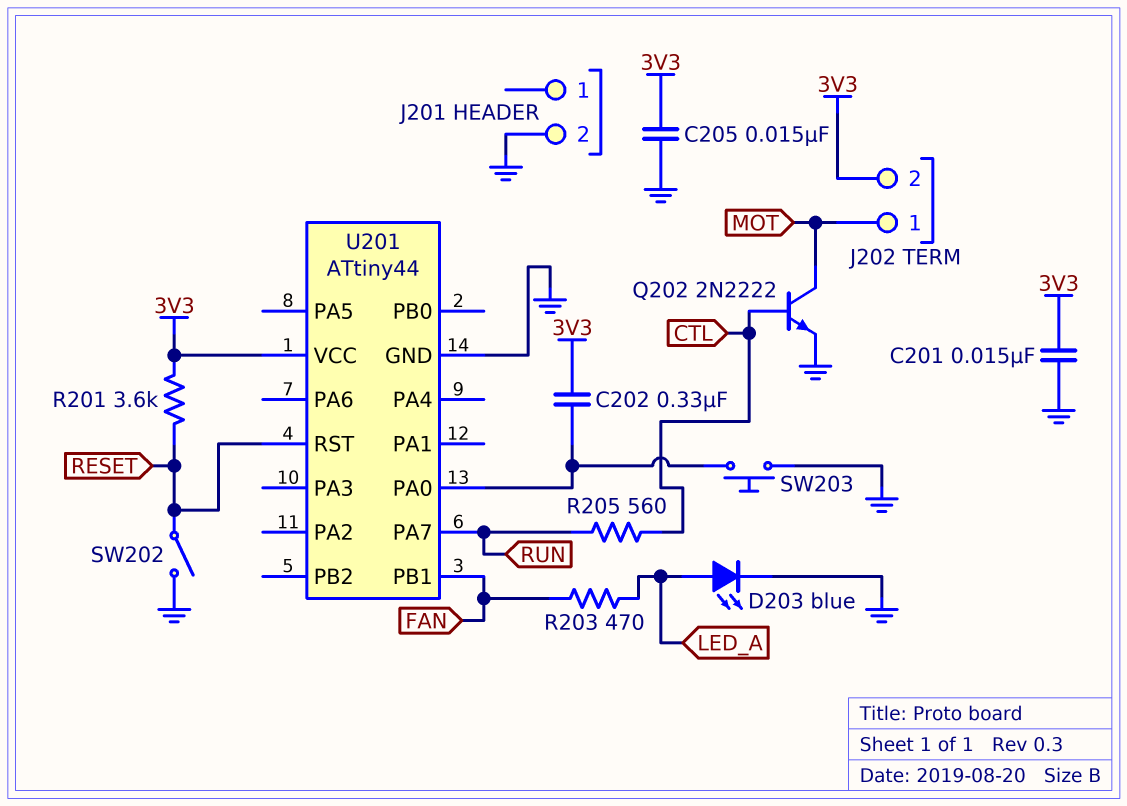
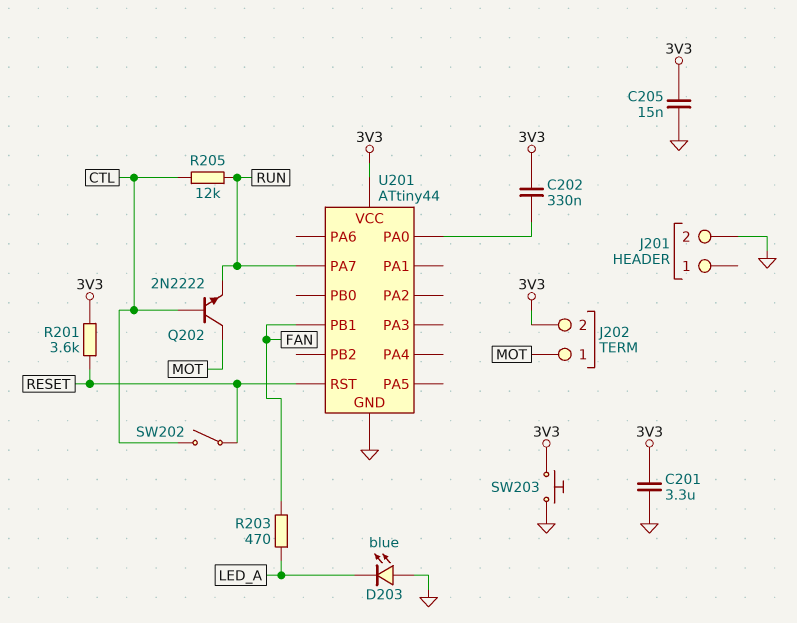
C201: 15nF (3V3, GND) -> 3.3uF (3V3, GND)
D203: LED blue (A LED_A, K GND) -> LED blue (A GND, K LED_A)
Q202: NPN 2N2222 (B CTL, C MOT, E GND) -> NPN 2N2222 (B CTL, C MOT, E RUN)
R205: 560 (CTL, RUN) -> 12k (CTL, RUN)
SW202: switch (GND, RESET) -> switch (CTL, RESET)
SW203: button (GND, U201/PA0) -> button (3V3, GND)

